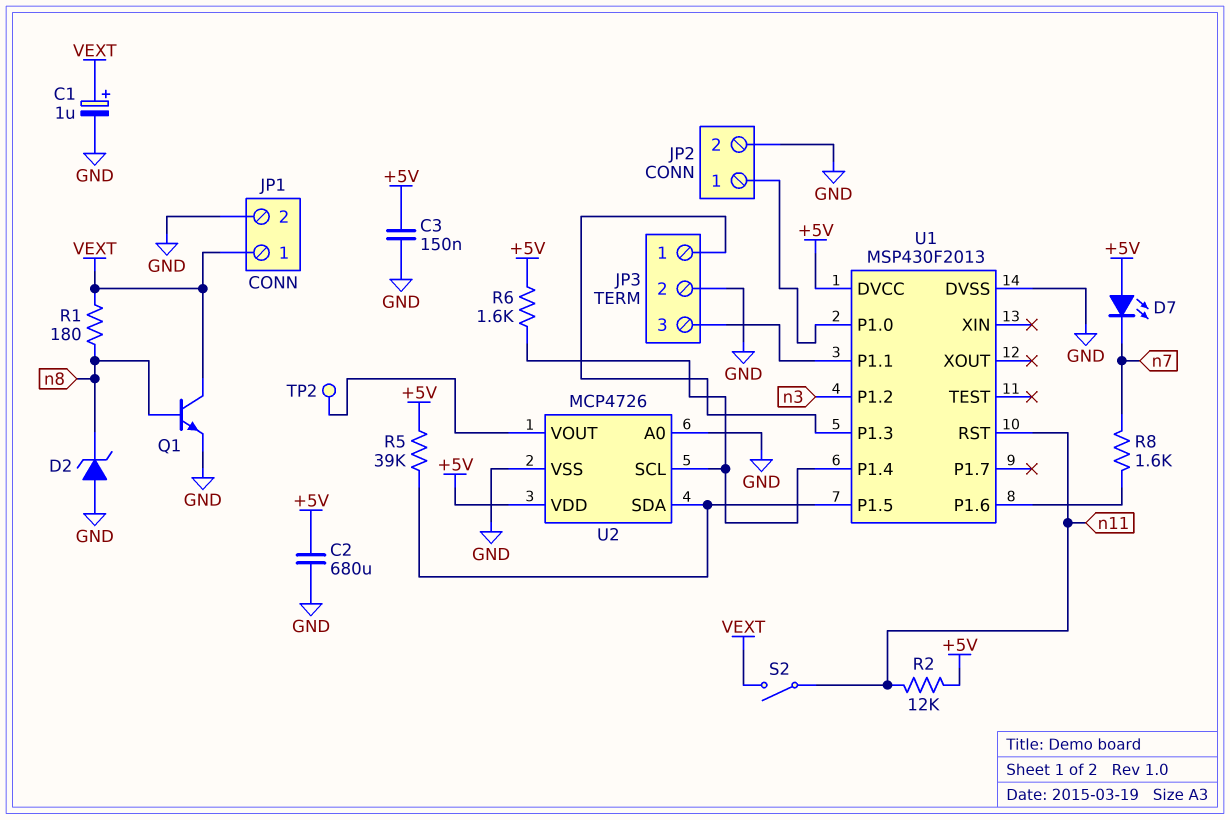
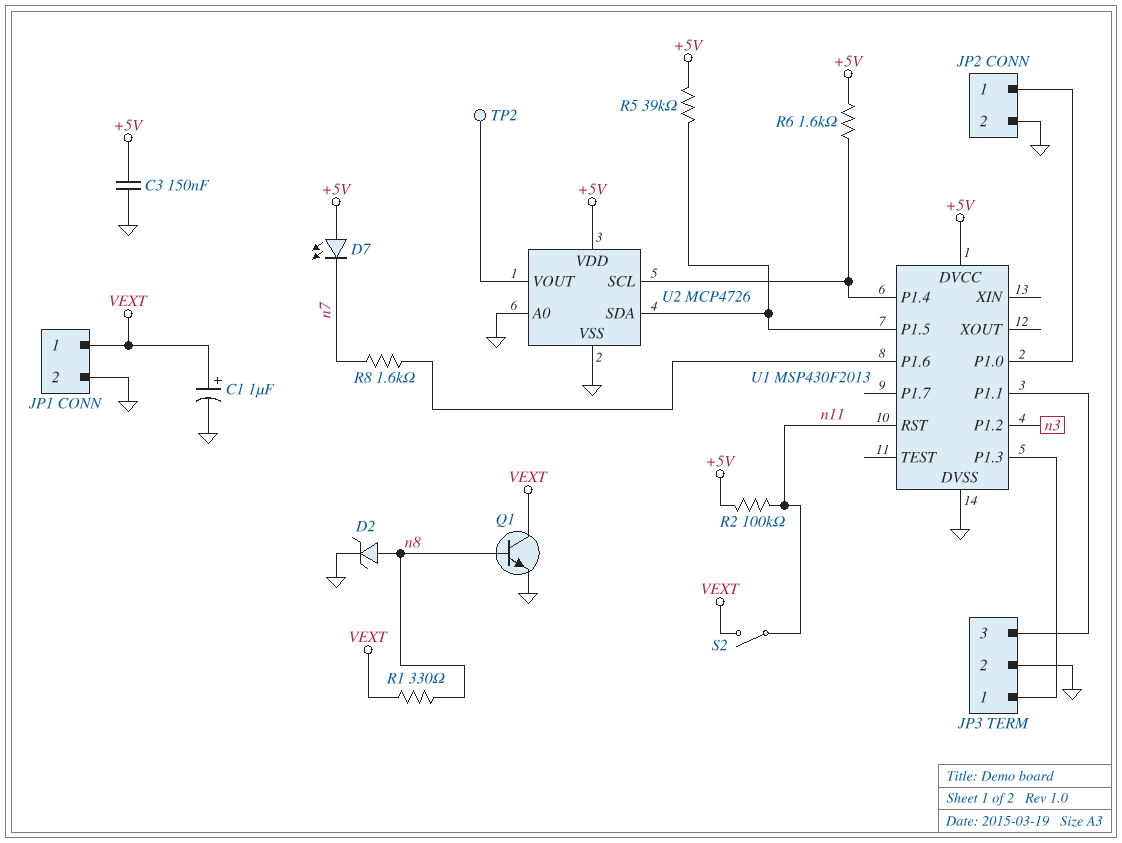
C2: 680uF (+5V, GND) -> none
D2: zener (A GND, K n8) -> zener (A n8, K GND)
R1: 180 (VEXT, n8) -> 330 (VEXT, n8)
R2: 12k (+5V, n11) -> 100k (+5V, n11)

